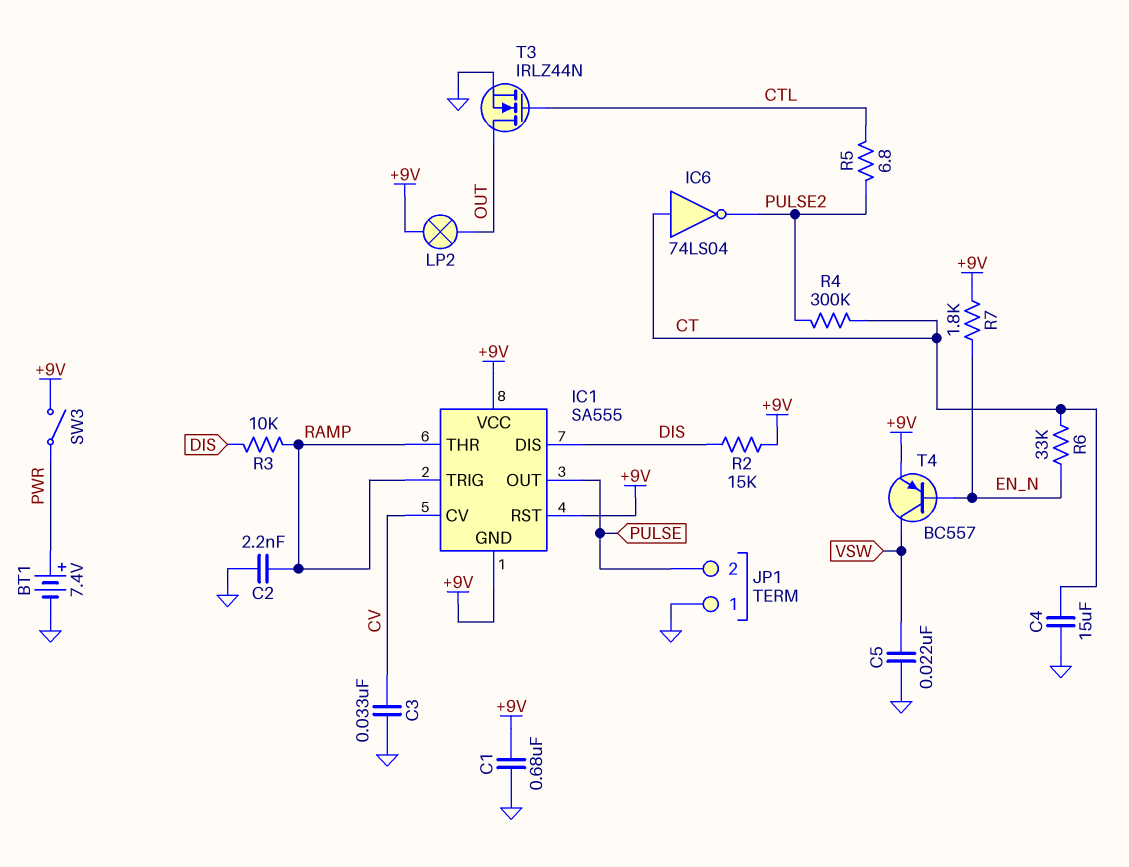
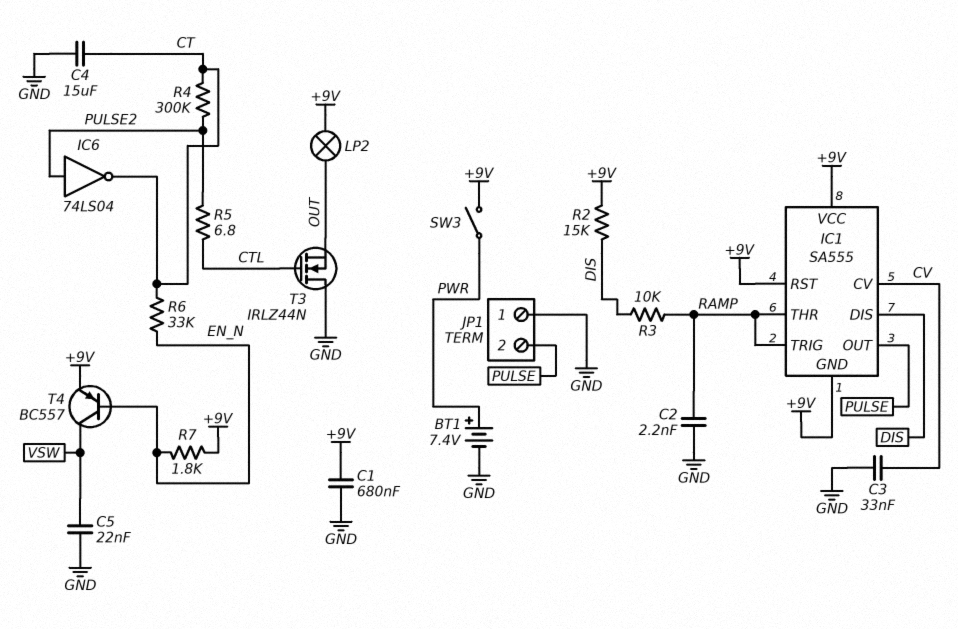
IC6: NOT 74LS04 (in CT, out PULSE2) -> NOT 74LS04 (in PULSE2, out CT)
T3: NMOS IRLZ44N (G CTL, D OUT, S GND) -> NMOS IRLZ44N (G CTL, D GND, S OUT)

